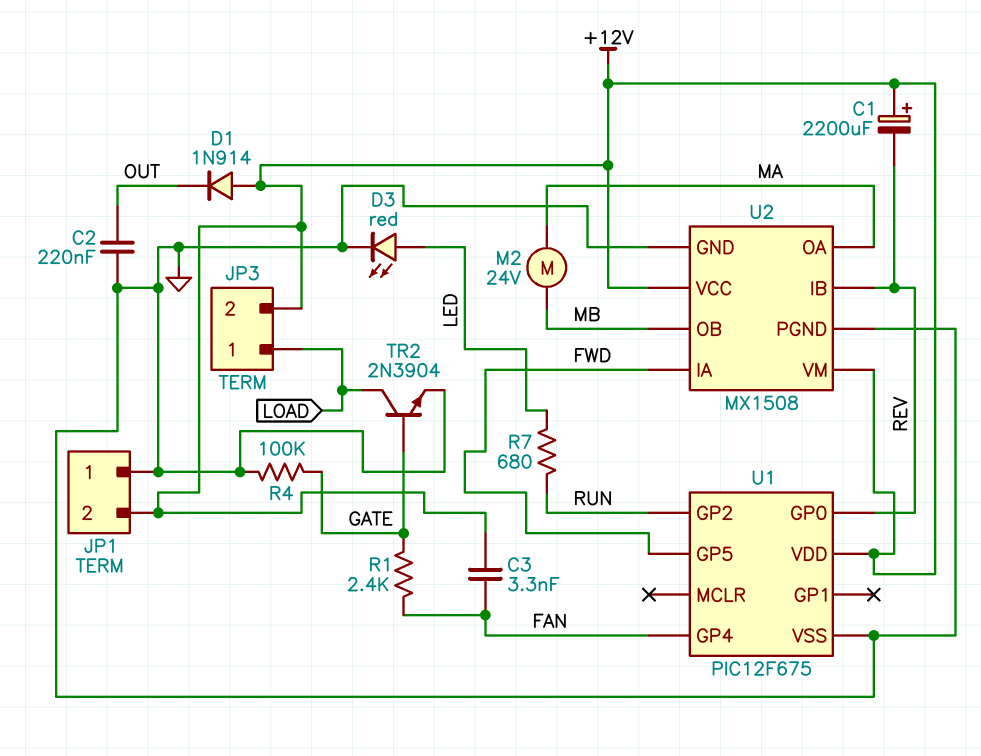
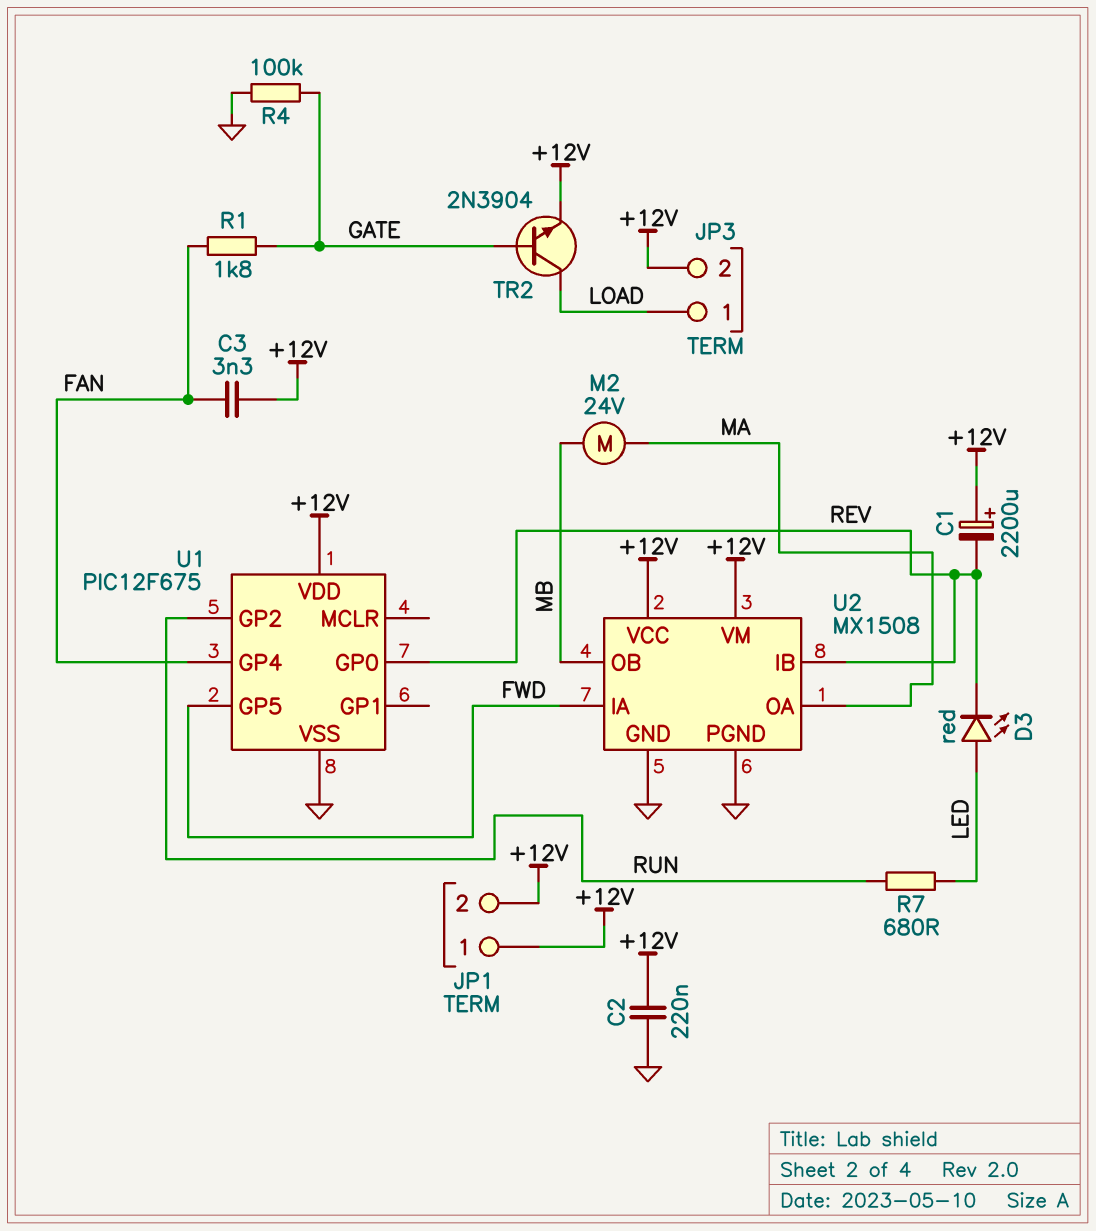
C2: 220nF (GND, OUT) -> 220nF (+12V, GND)
D1: diode 1N914 (A +12V, K OUT) -> none
D3: LED red (A LED, K GND) -> LED red (A LED, K REV)
JP1 pin 1: GND -> +12V
R1: 2.4k (FAN, GATE) -> 1.8k (FAN, GATE)
TR2: NPN 2N3904 (B GATE, C LOAD, E GND) -> NPN 2N3904 (B GATE, C LOAD, E +12V)

